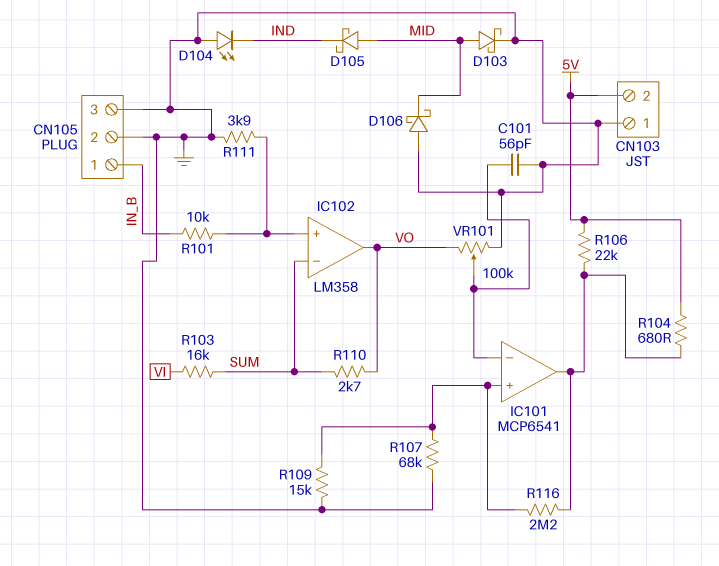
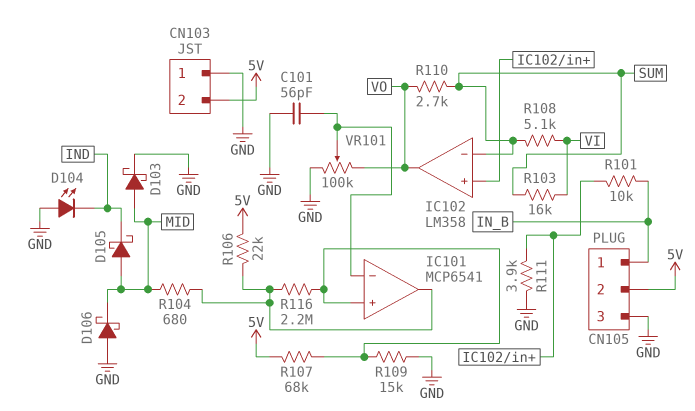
CN105 pin 2: GND -> 5V
R104: 680 (5V, IC101/out) -> 680 (IC101/out, MID)
R107: 68k (GND, IC101/in+) -> 68k (5V, IC101/in+)
R108: none -> 5.1k (SUM, VI)

